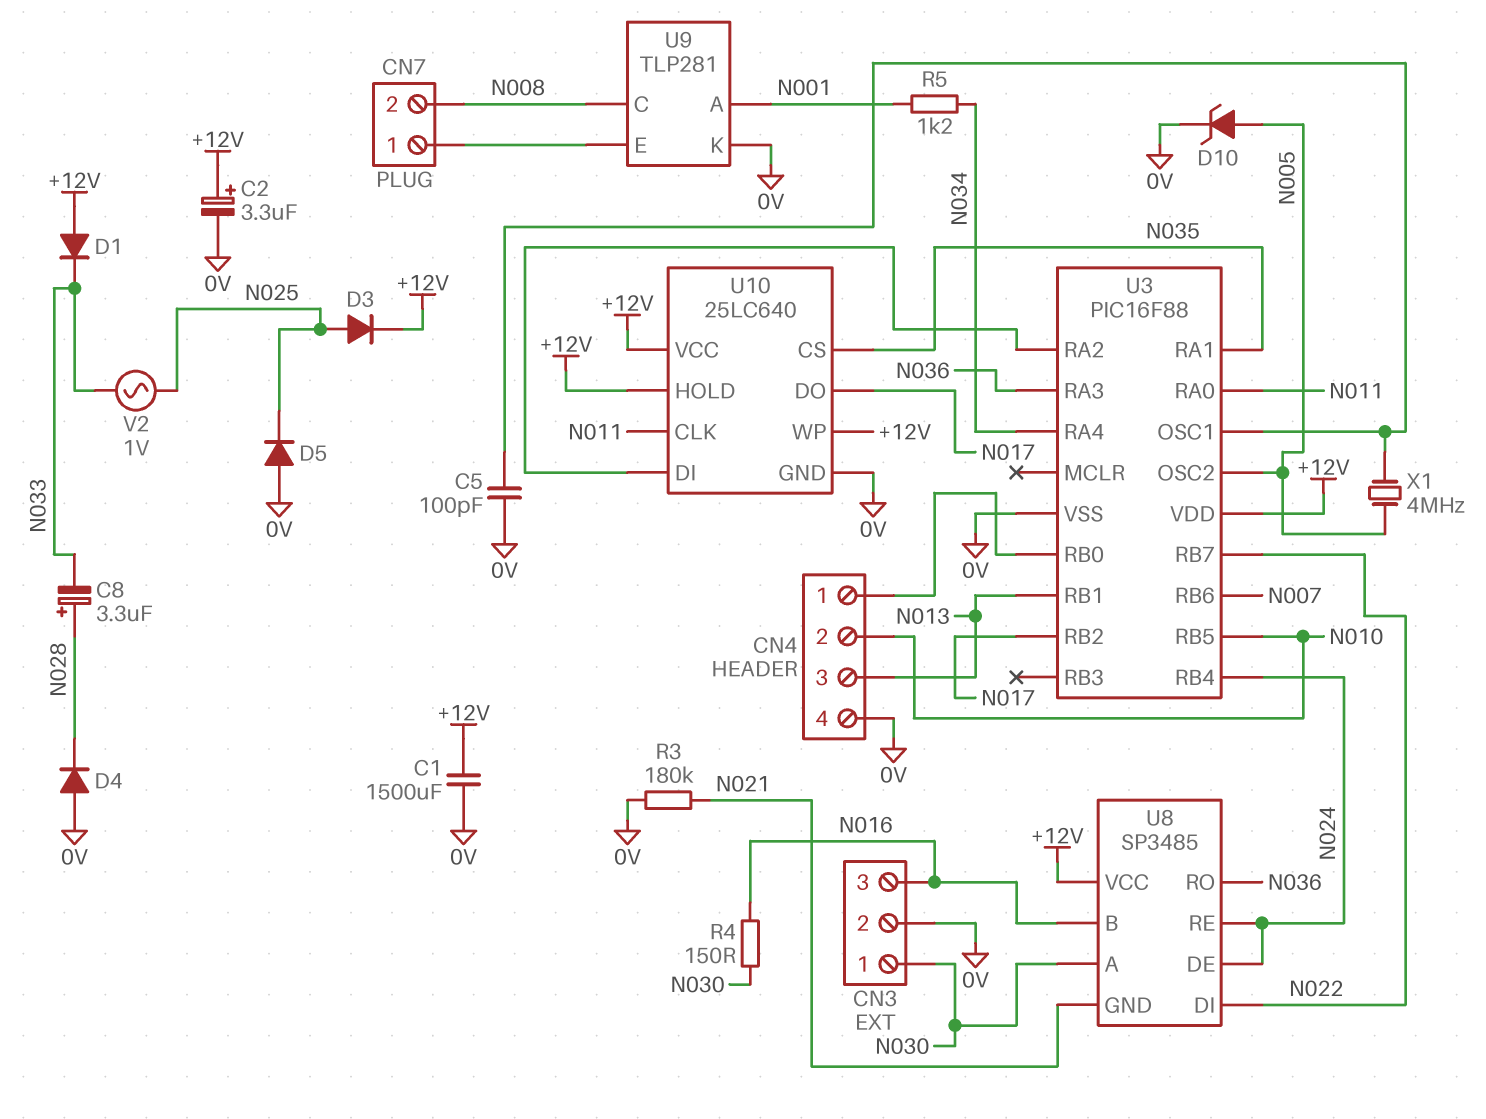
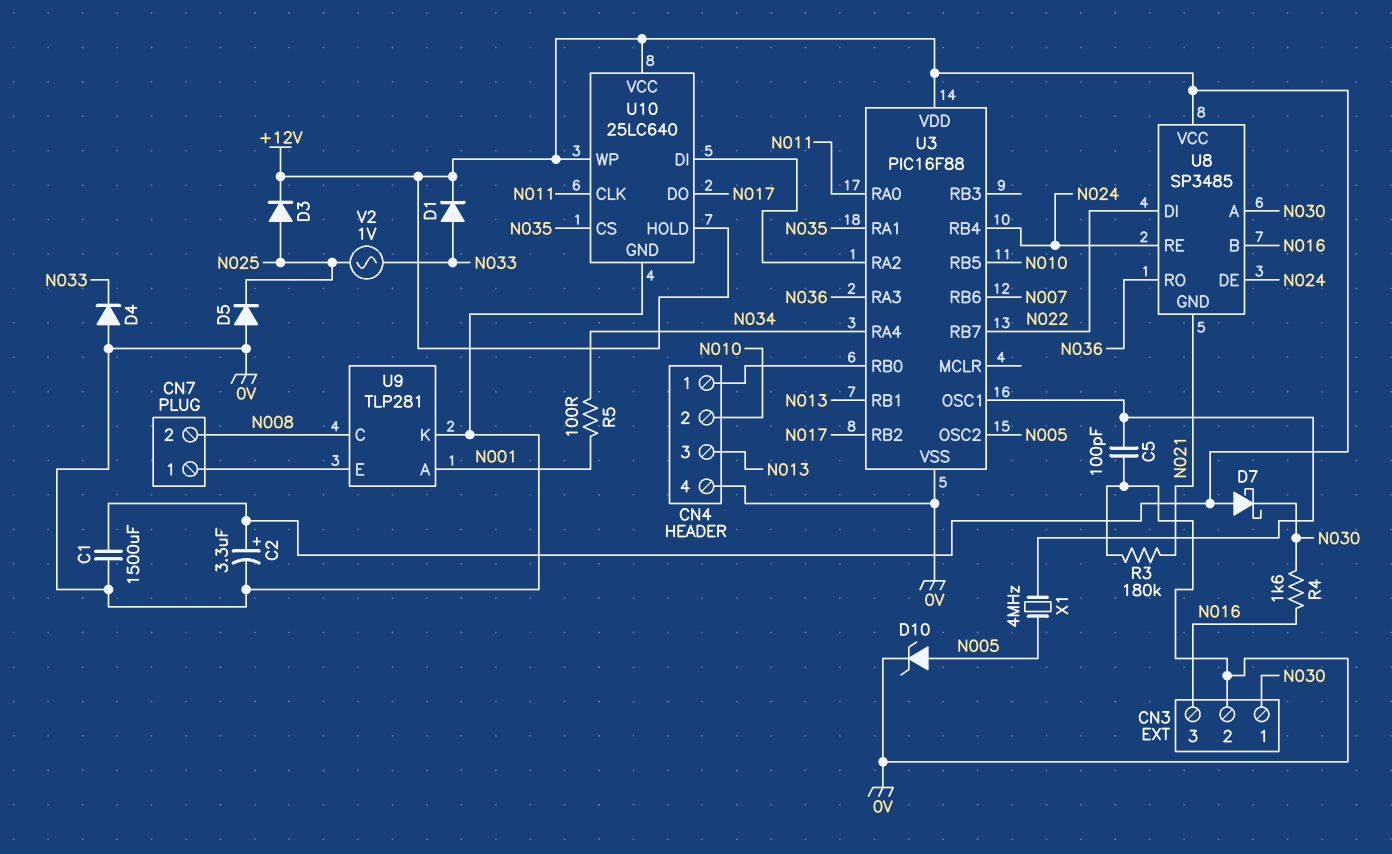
C8: 3.3uF (plus N028, minus N033) -> none
D1: diode (A +12V, K N033) -> diode (A N033, K +12V)
D4: diode (A 0V, K N028) -> diode (A 0V, K N033)
D7: none -> schottky (A +12V, K N030)
R4: 150 (N016, N030) -> 1.6k (N016, N030)
R5: 1.2k (N001, N034) -> 100 (N001, N034)

